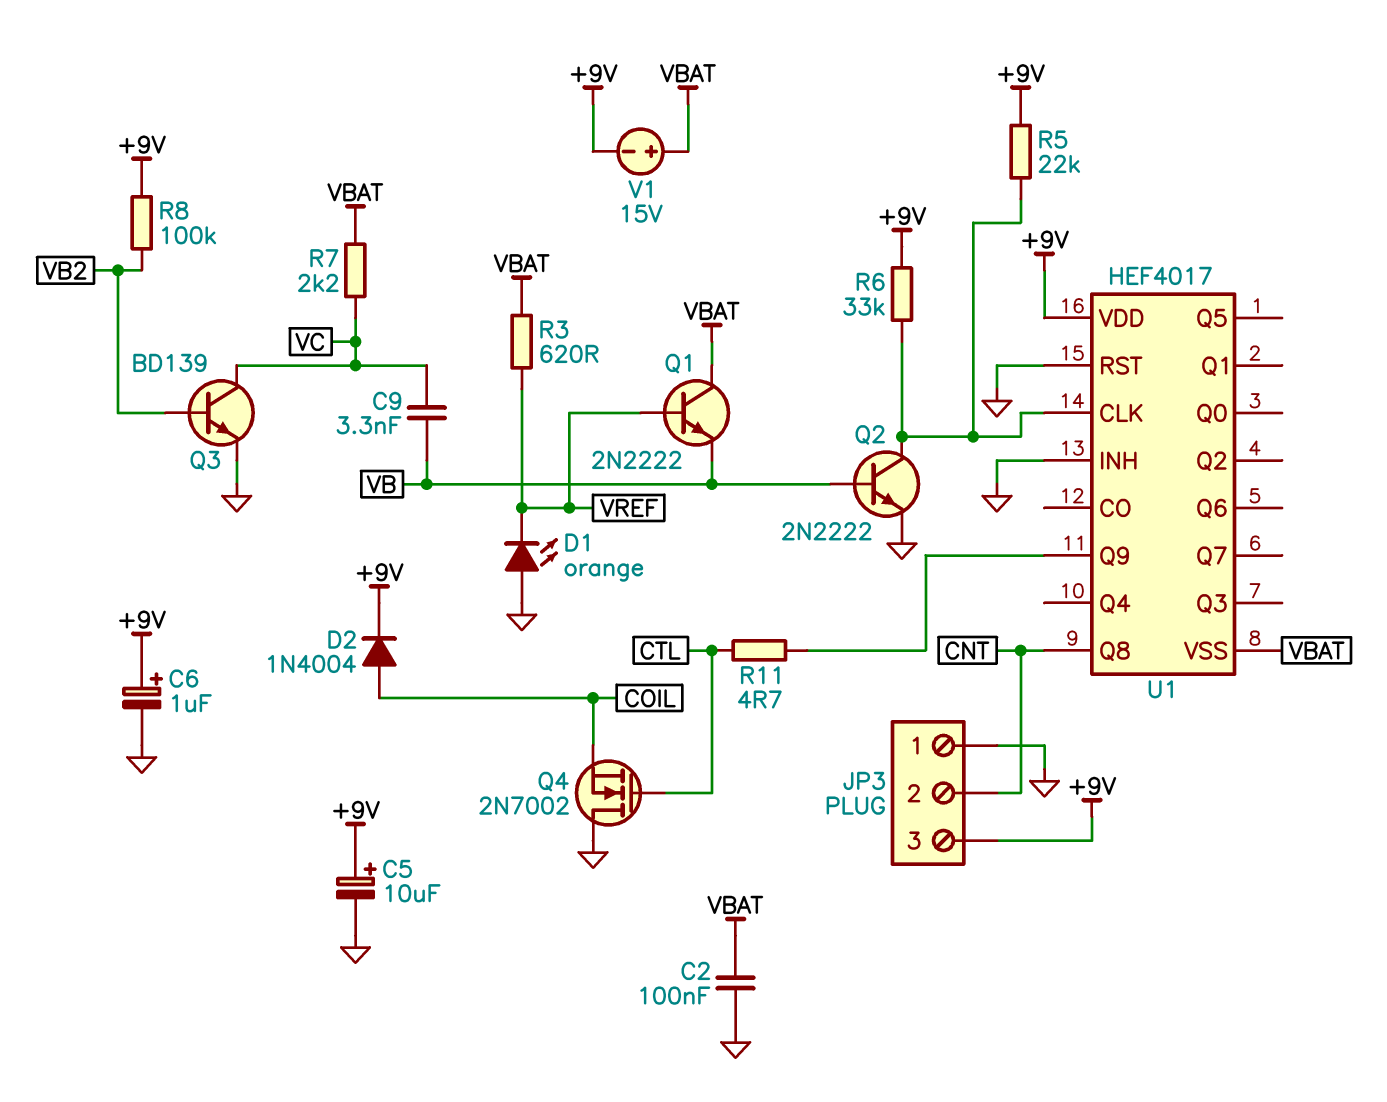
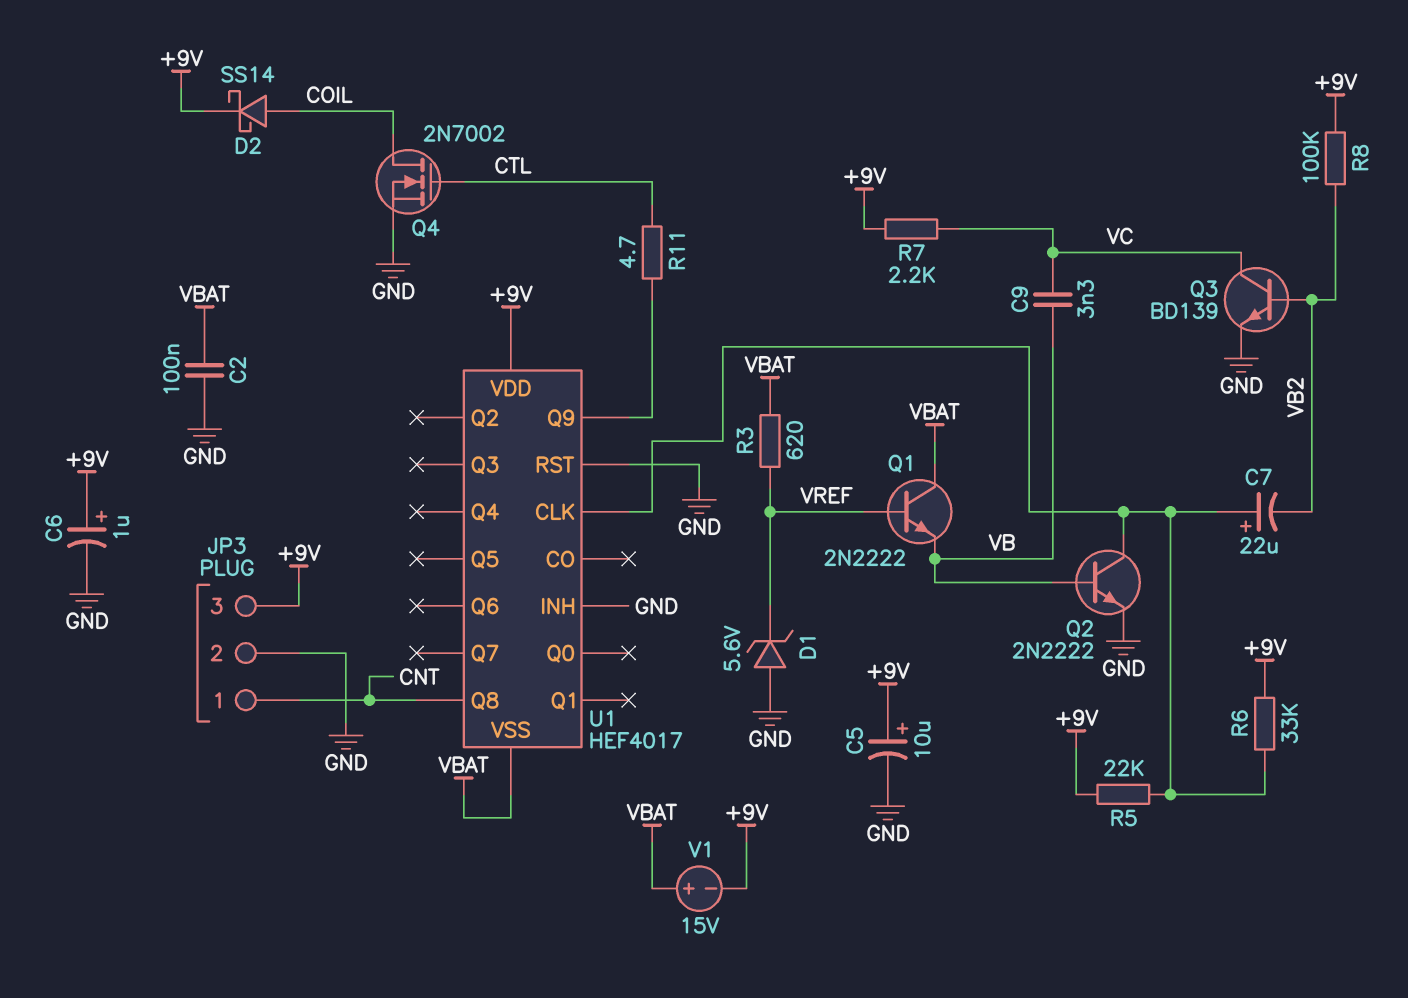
C7: none -> 22uF (plus U1/CLK, minus VB2)
D1: LED orange (A GND, K VREF) -> zener 5.6V (A GND, K VREF)
D2: diode 1N4004 (A COIL, K +9V) -> schottky SS14 (A COIL, K +9V)
JP3 pin 1: GND -> CNT
JP3 pin 2: CNT -> GND
Q4: NMOS 2N7002 (G CTL, D GND, S COIL) -> NMOS 2N7002 (G CTL, D COIL, S GND)
R7: 2.2k (VBAT, VC) -> 2.2k (+9V, VC)

